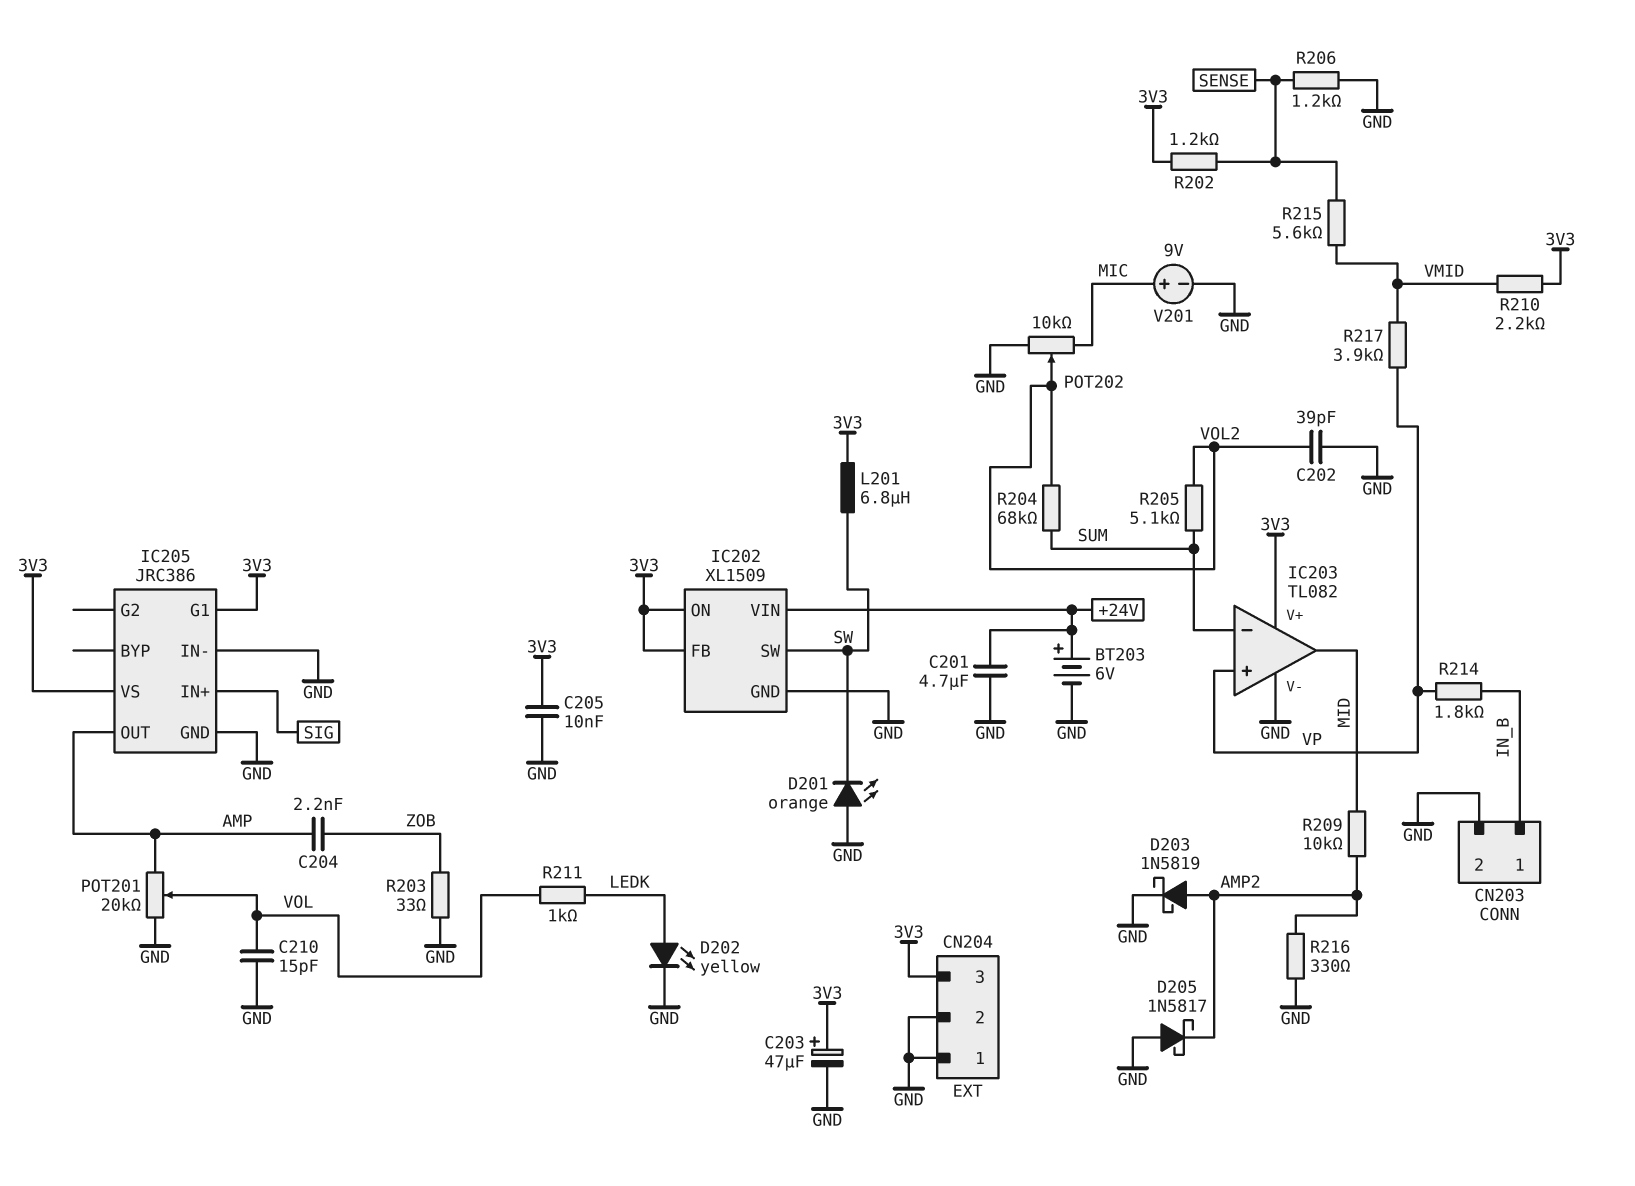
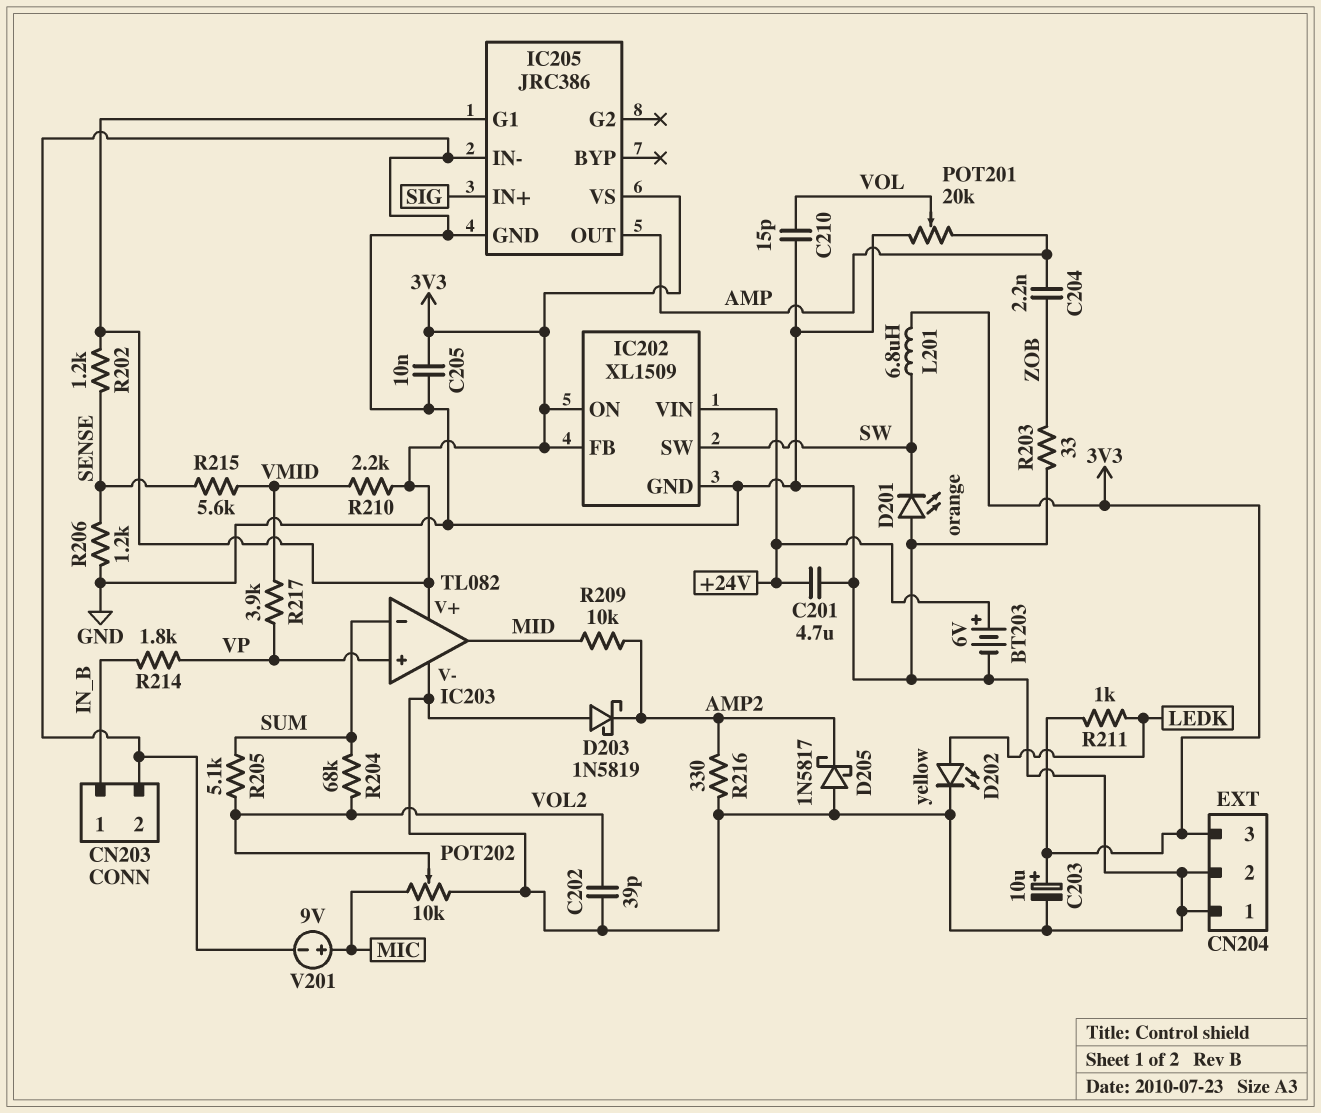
C203: 47uF (plus 3V3, minus GND) -> 10uF (plus 3V3, minus GND)
D203: schottky 1N5819 (A AMP2, K GND) -> schottky 1N5819 (A GND, K AMP2)
R211: 1k (LEDK, VOL) -> 1k (3V3, LEDK)

